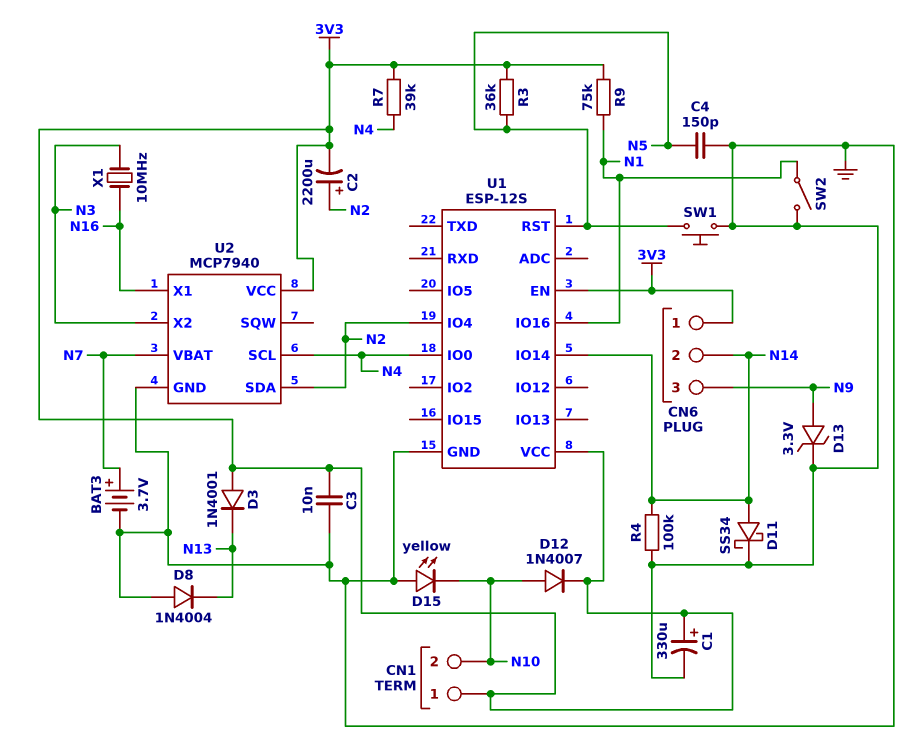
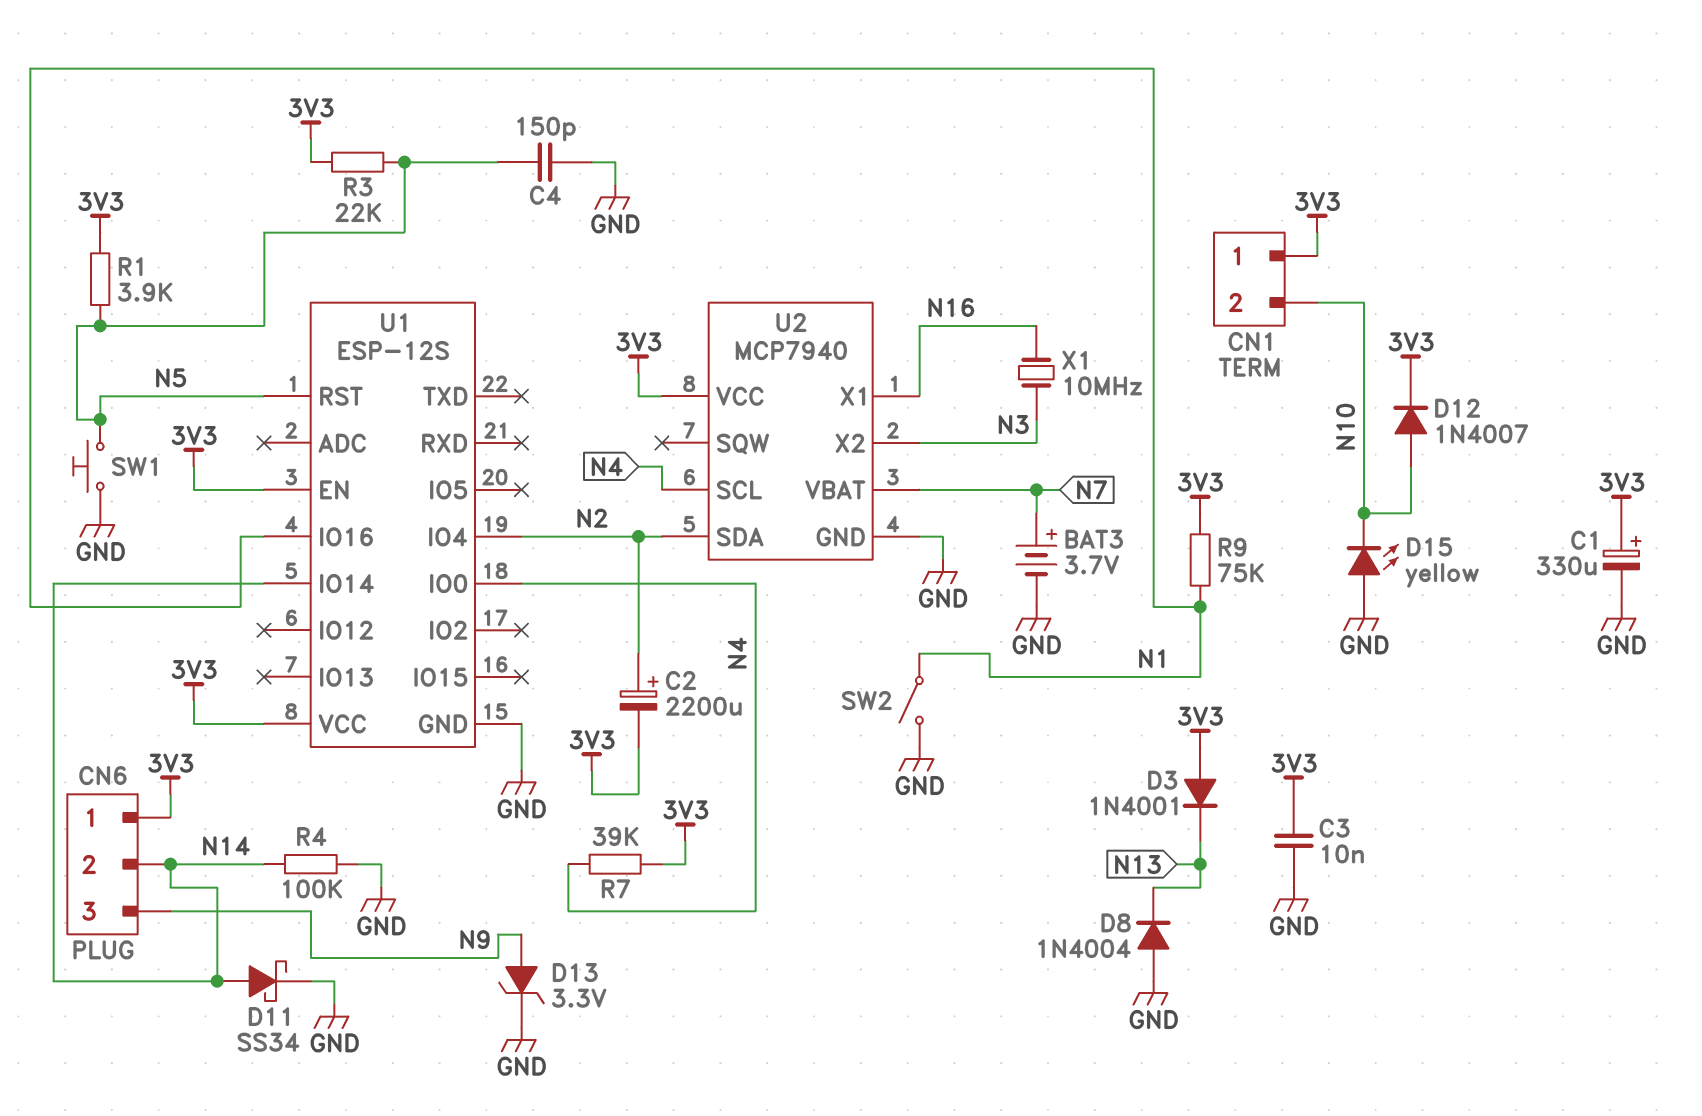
R1: none -> 3.9k (3V3, N5)
R3: 36k (3V3, N5) -> 22k (3V3, N5)

